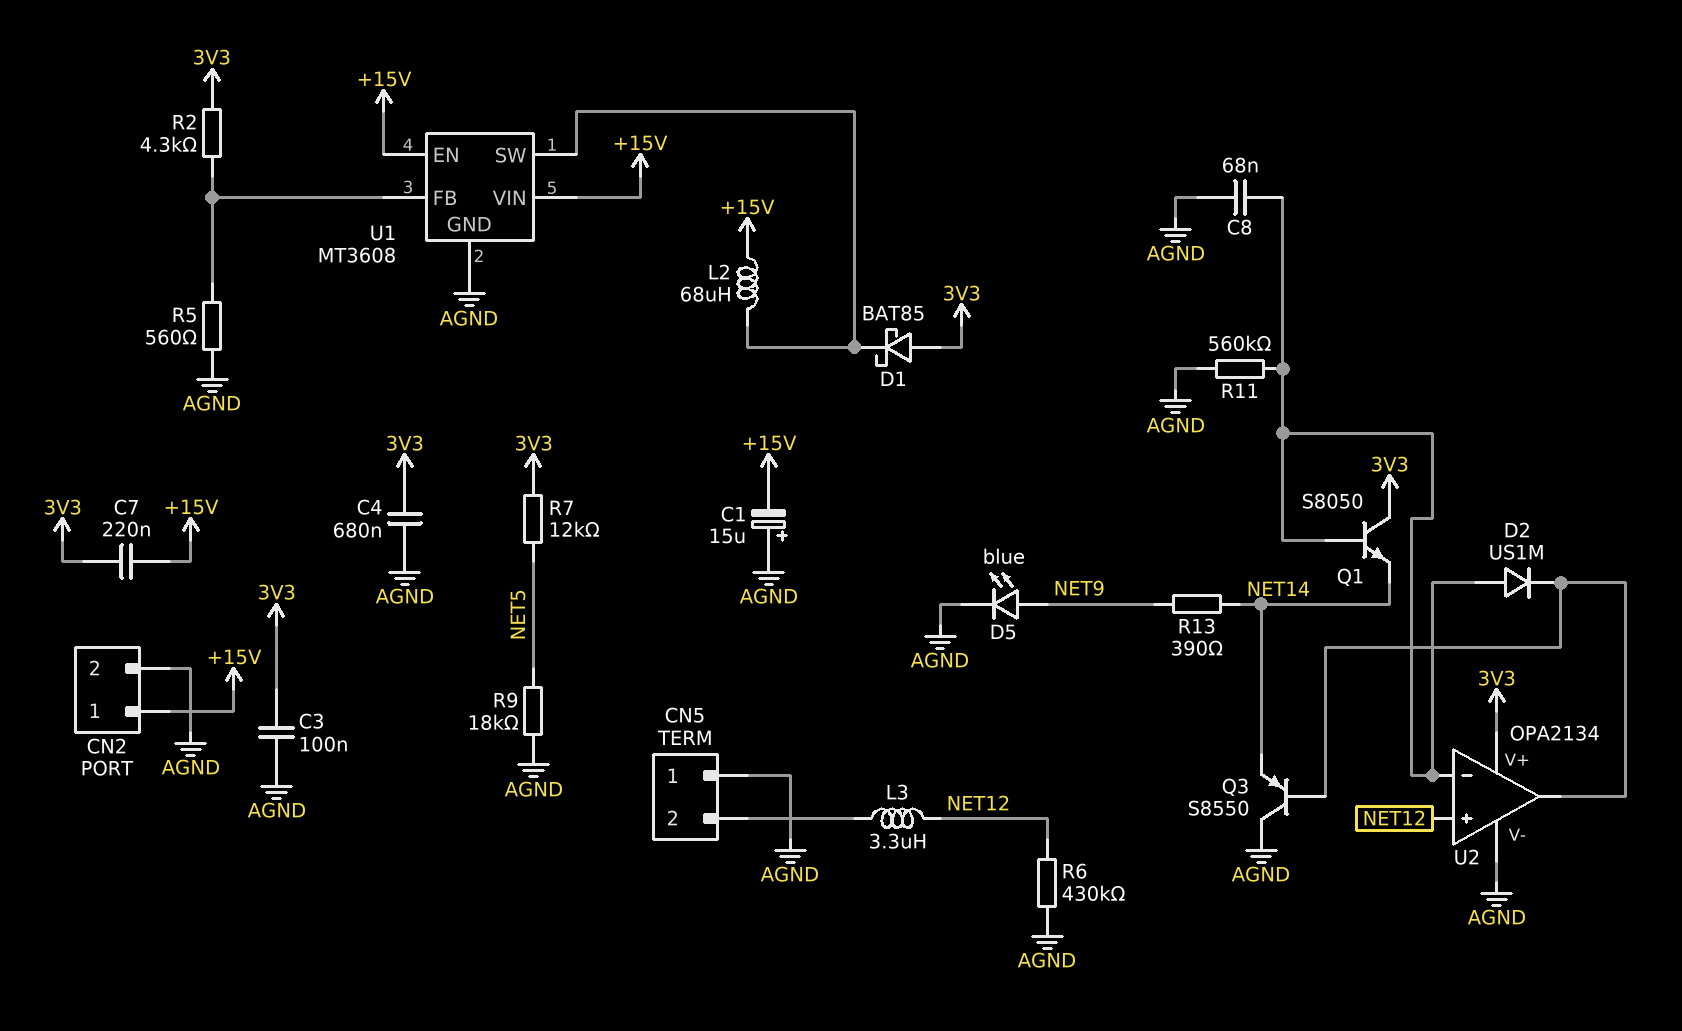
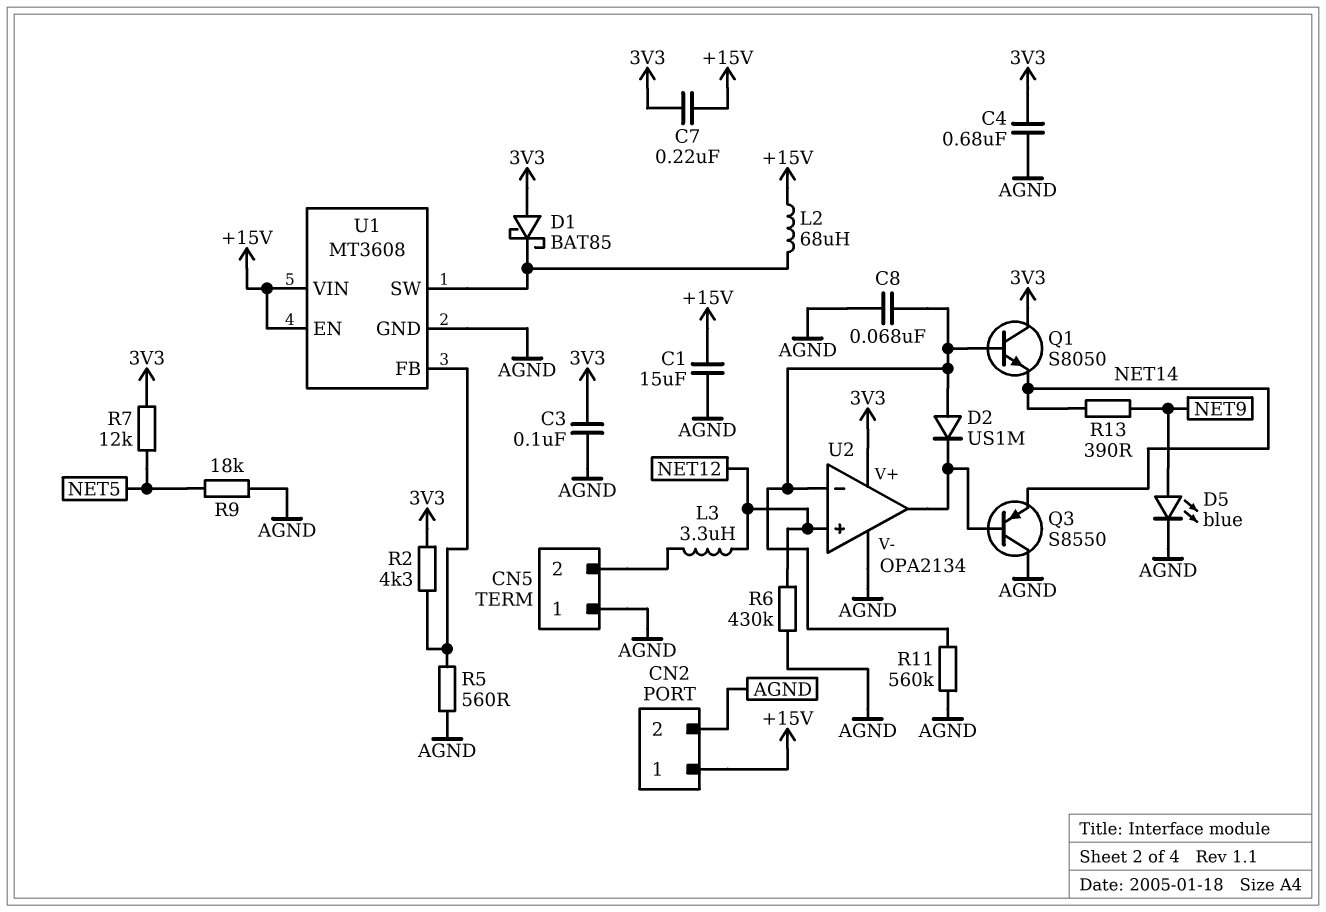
C1: 15uF (plus AGND, minus +15V) -> 15uF (+15V, AGND)

